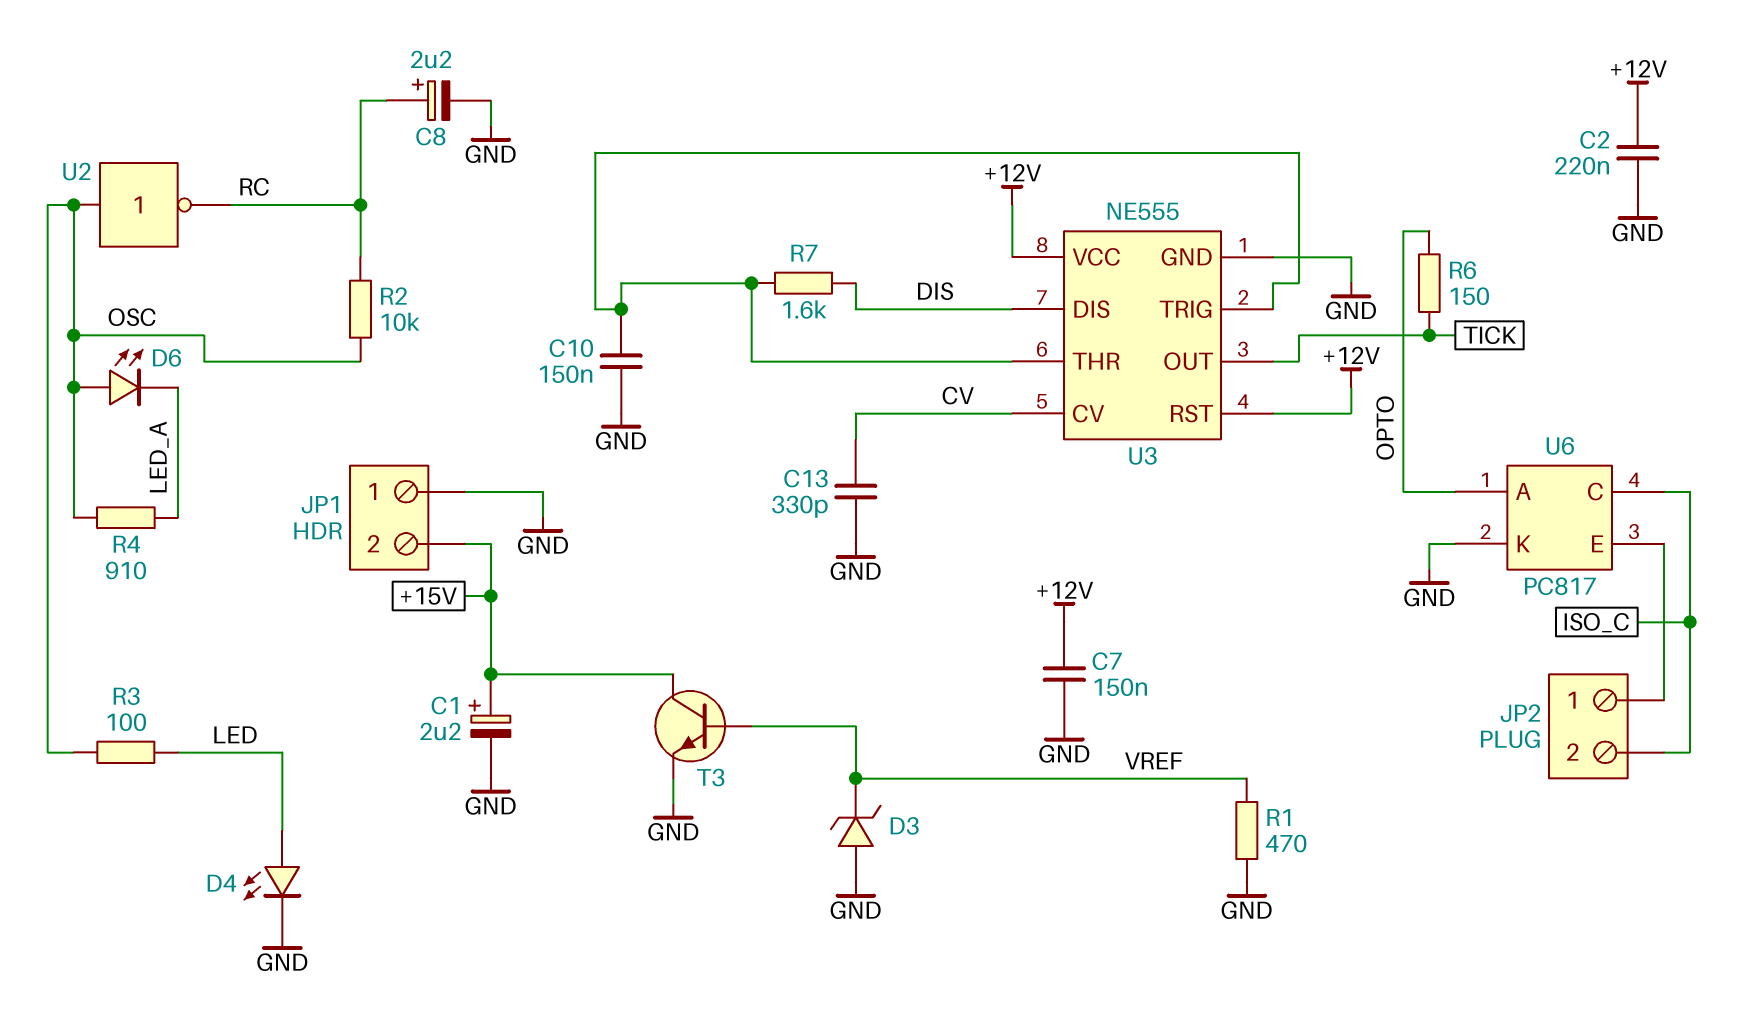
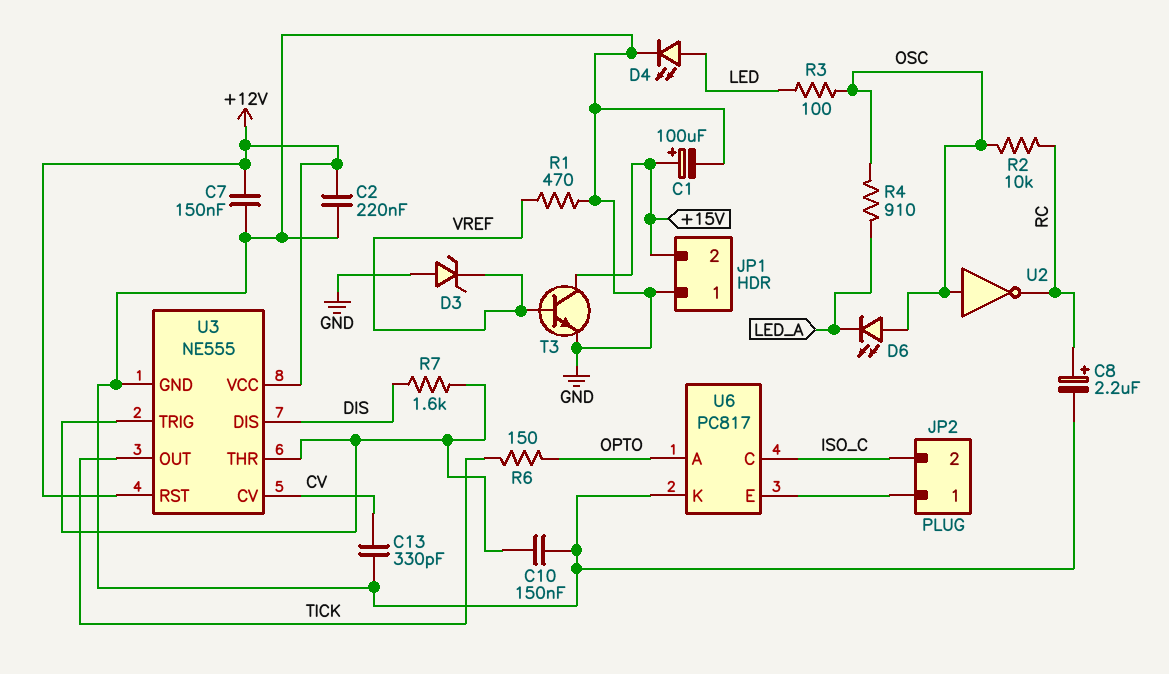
C1: 2.2uF (plus +15V, minus GND) -> 100uF (plus +15V, minus GND)

